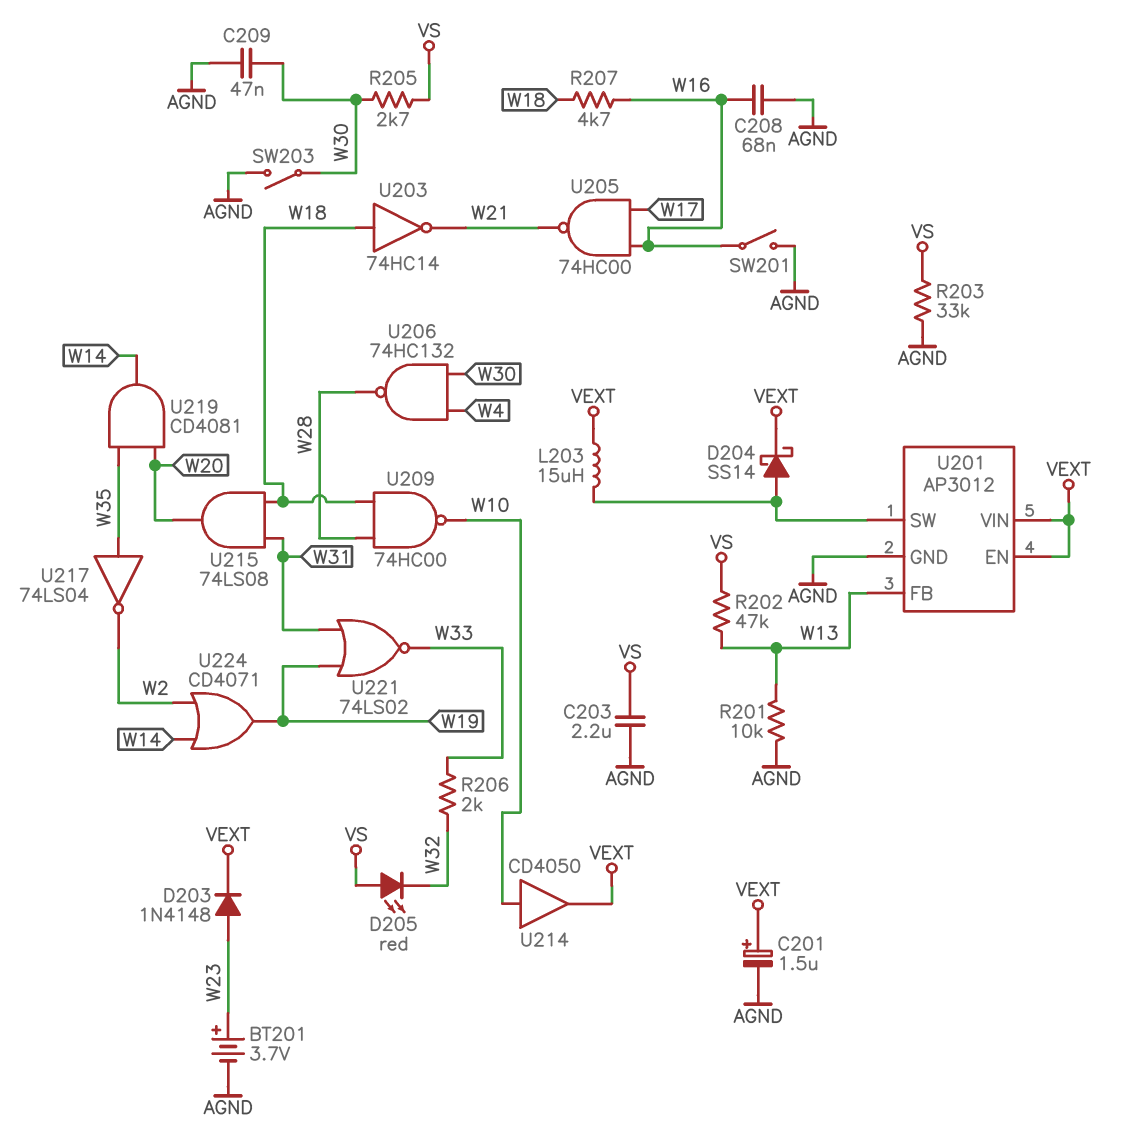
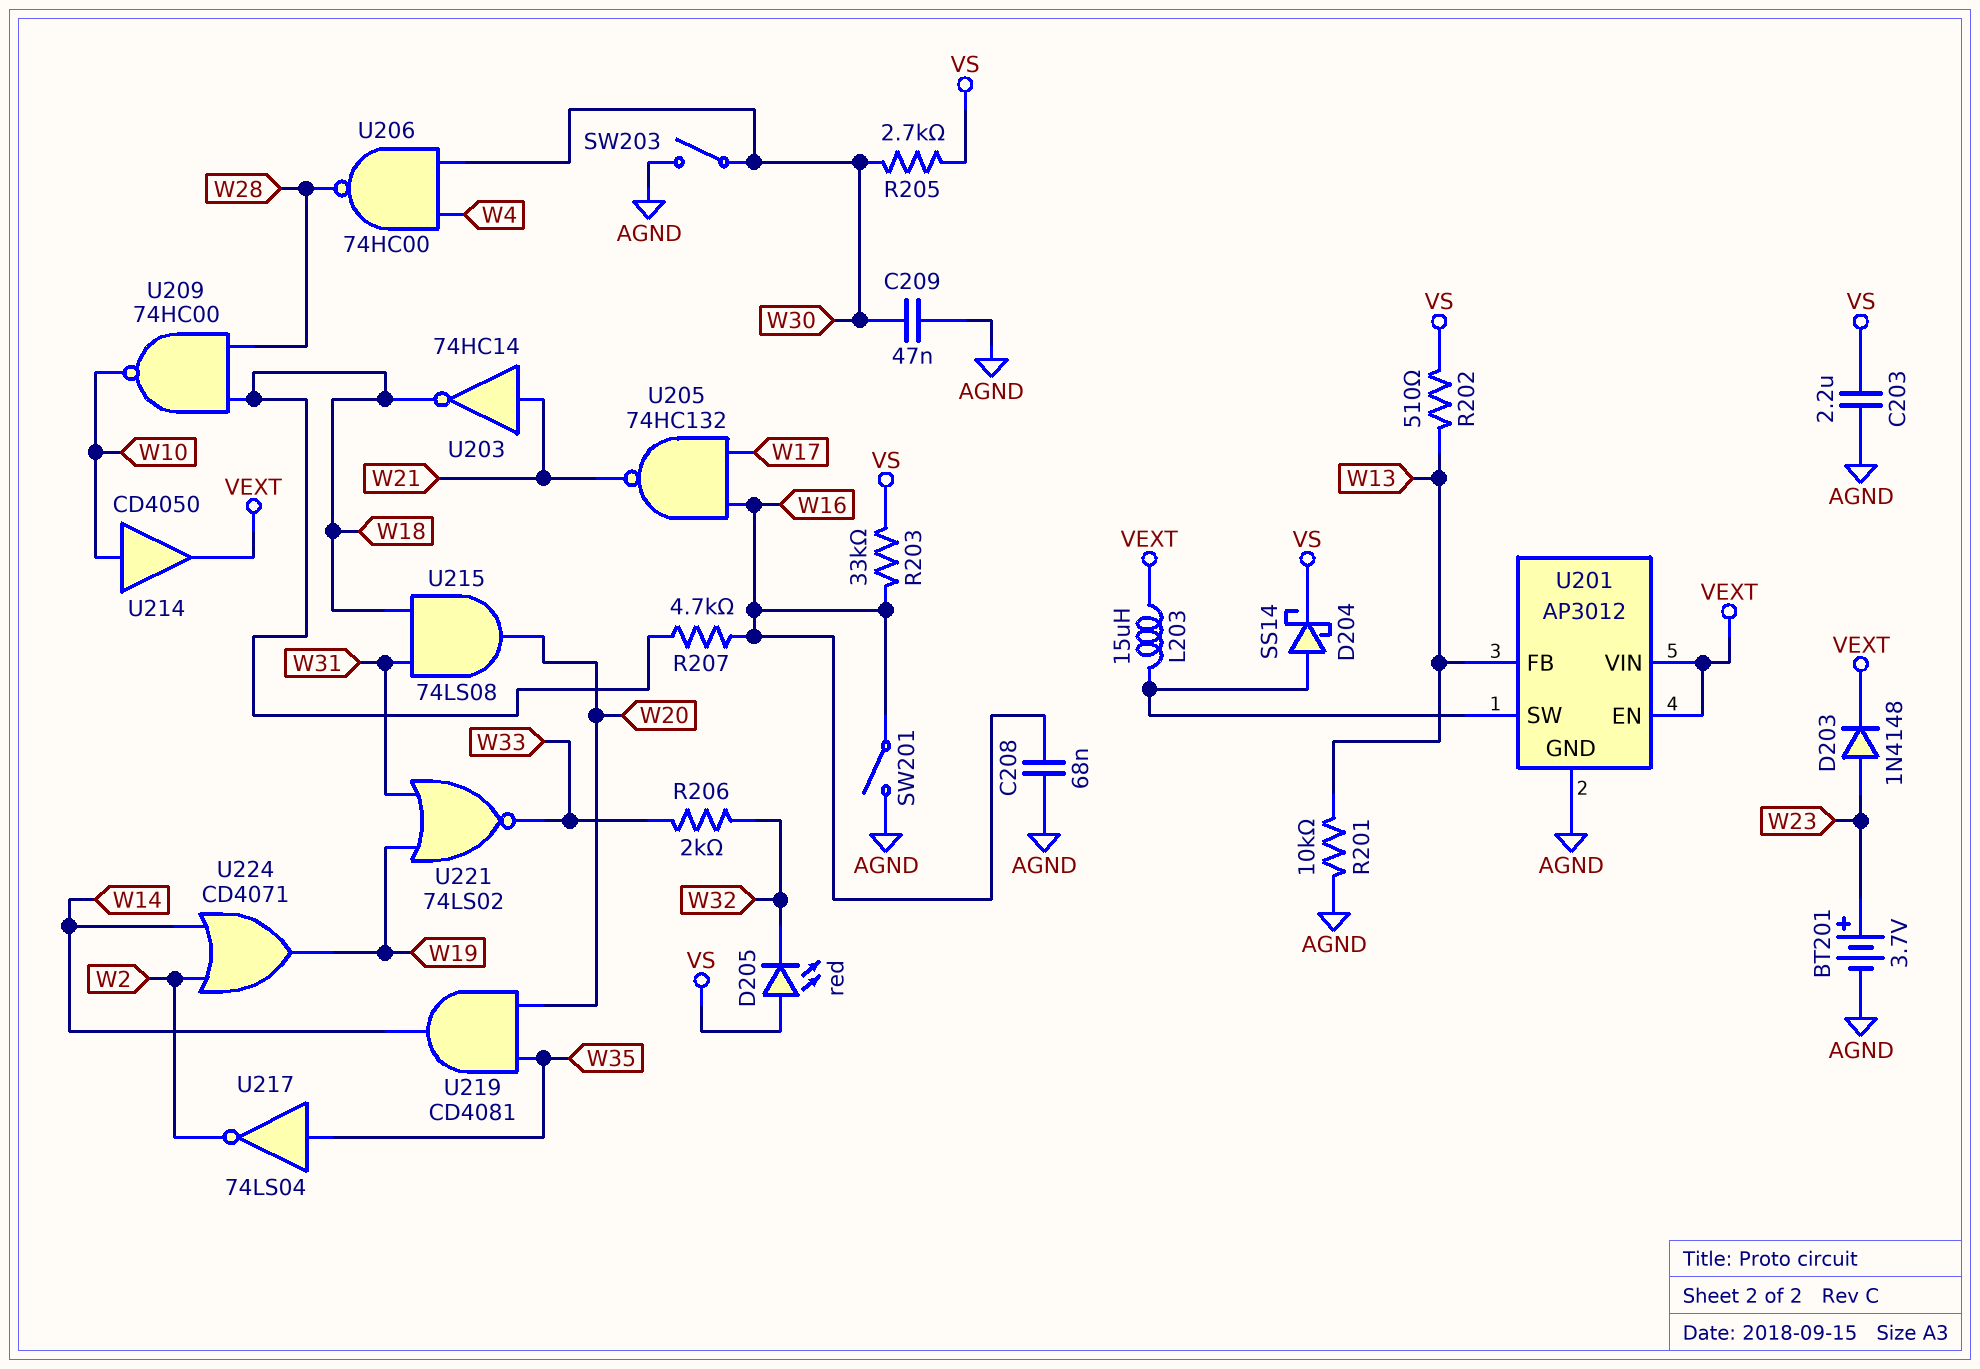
C201: 1.5uF (plus VEXT, minus AGND) -> none
D204: schottky SS14 (A U201/SW, K VEXT) -> schottky SS14 (A U201/SW, K VS)
R202: 47k (VS, W13) -> 510 (VS, W13)
R203: 33k (AGND, VS) -> 33k (VS, W16)
U203: NOT 74HC14 (in W18, out W21) -> NOT 74HC14 (in W21, out W18)
U205: NAND 74HC00 (in W16, in W17, out W21) -> NAND 74HC132 (in W16, in W17, out W21)
U206: NAND 74HC132 (in W4, in W30, out W28) -> NAND 74HC00 (in W4, in W30, out W28)

